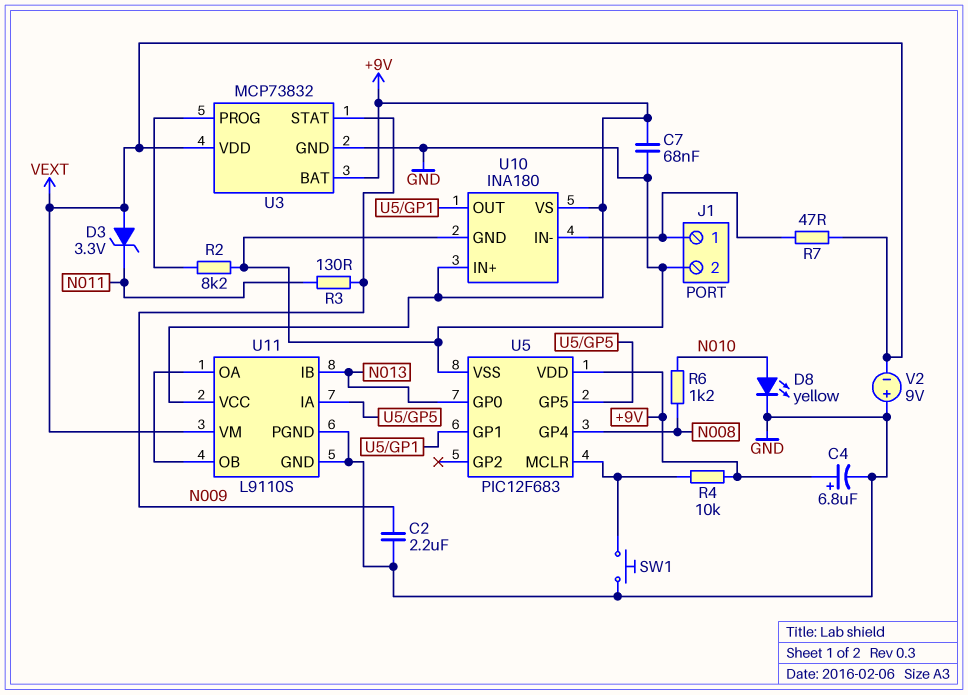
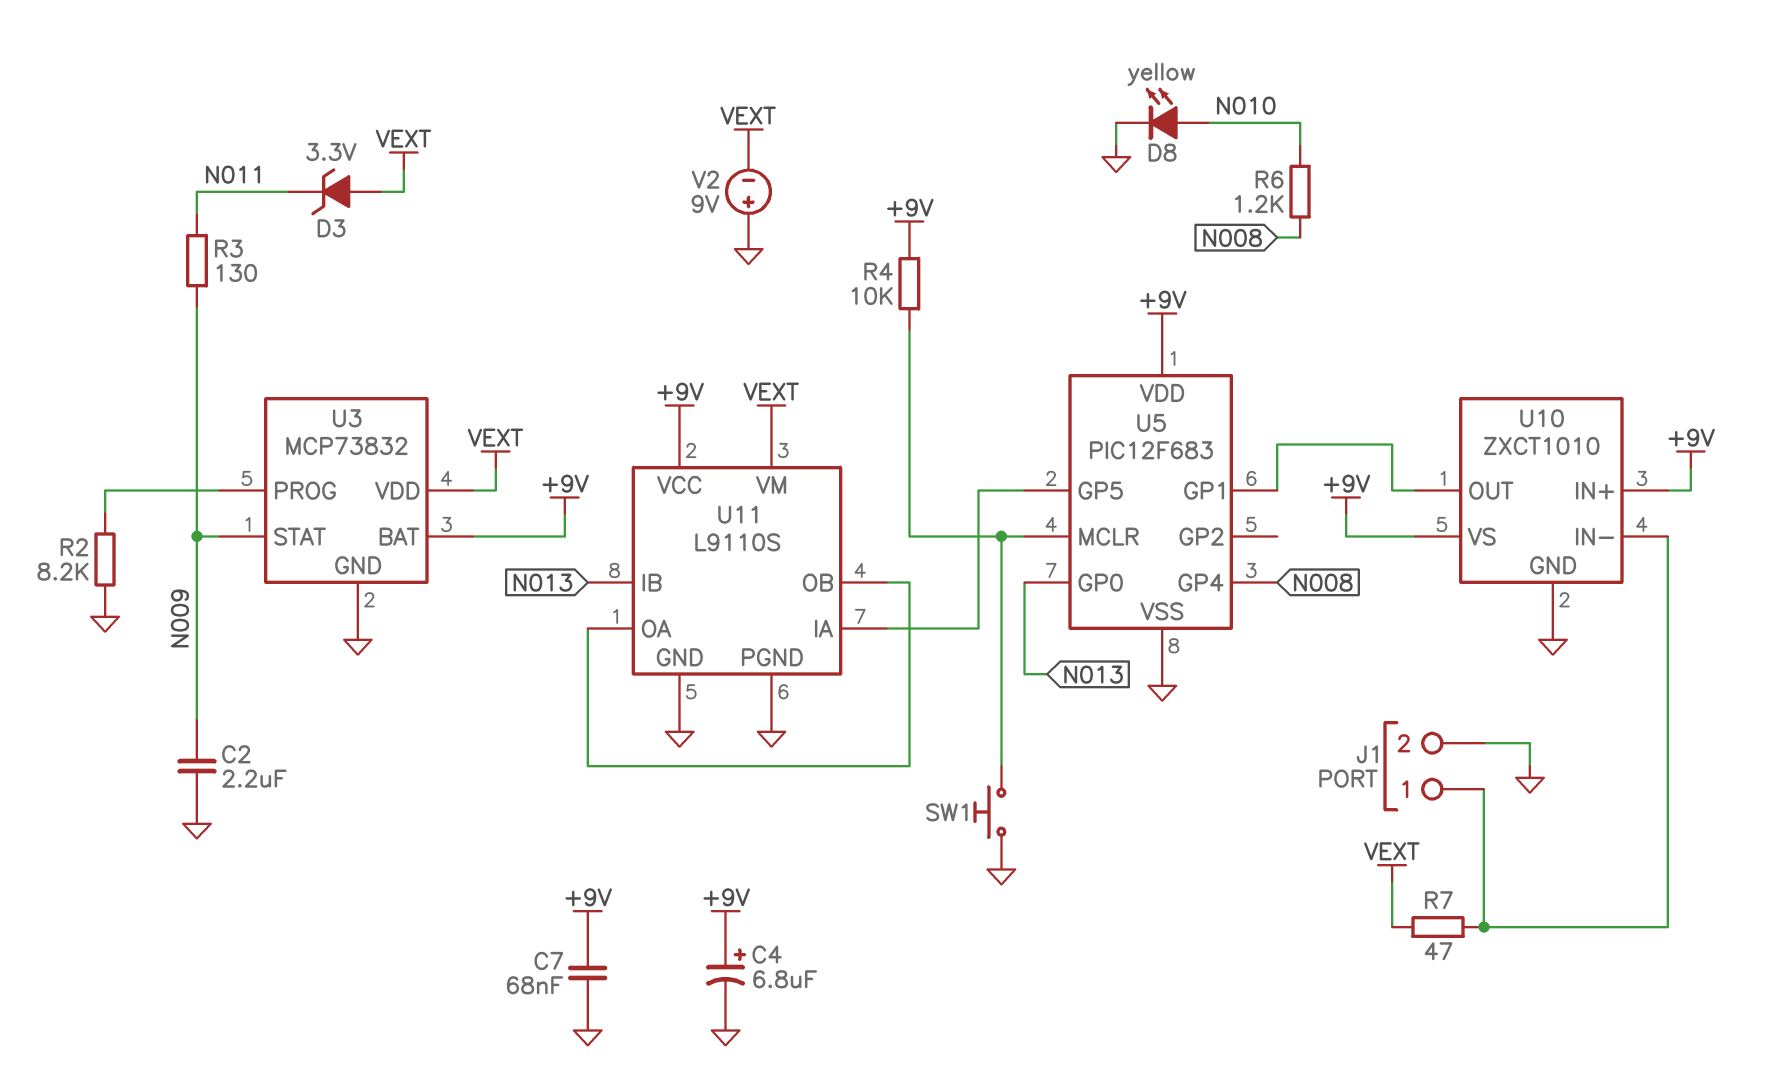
U10: INA180 -> ZXCT1010

